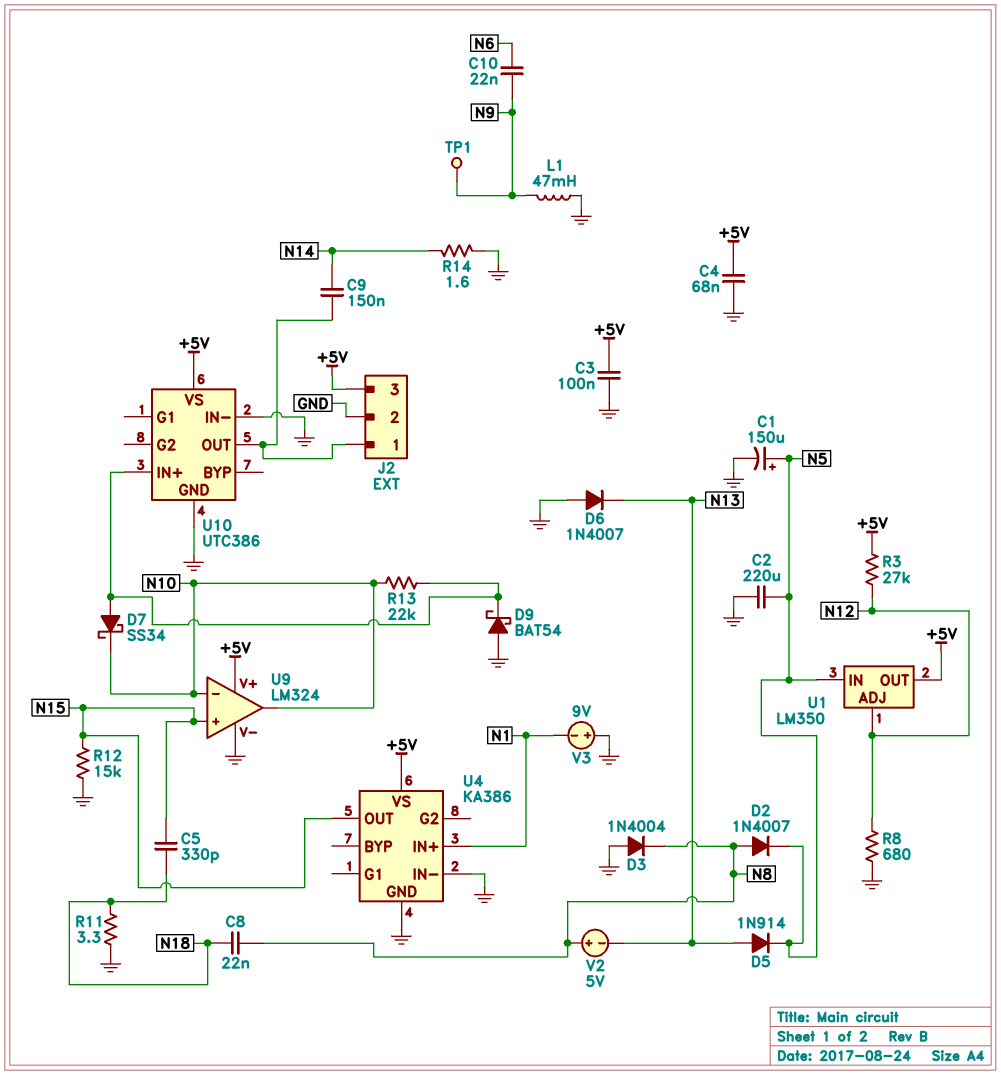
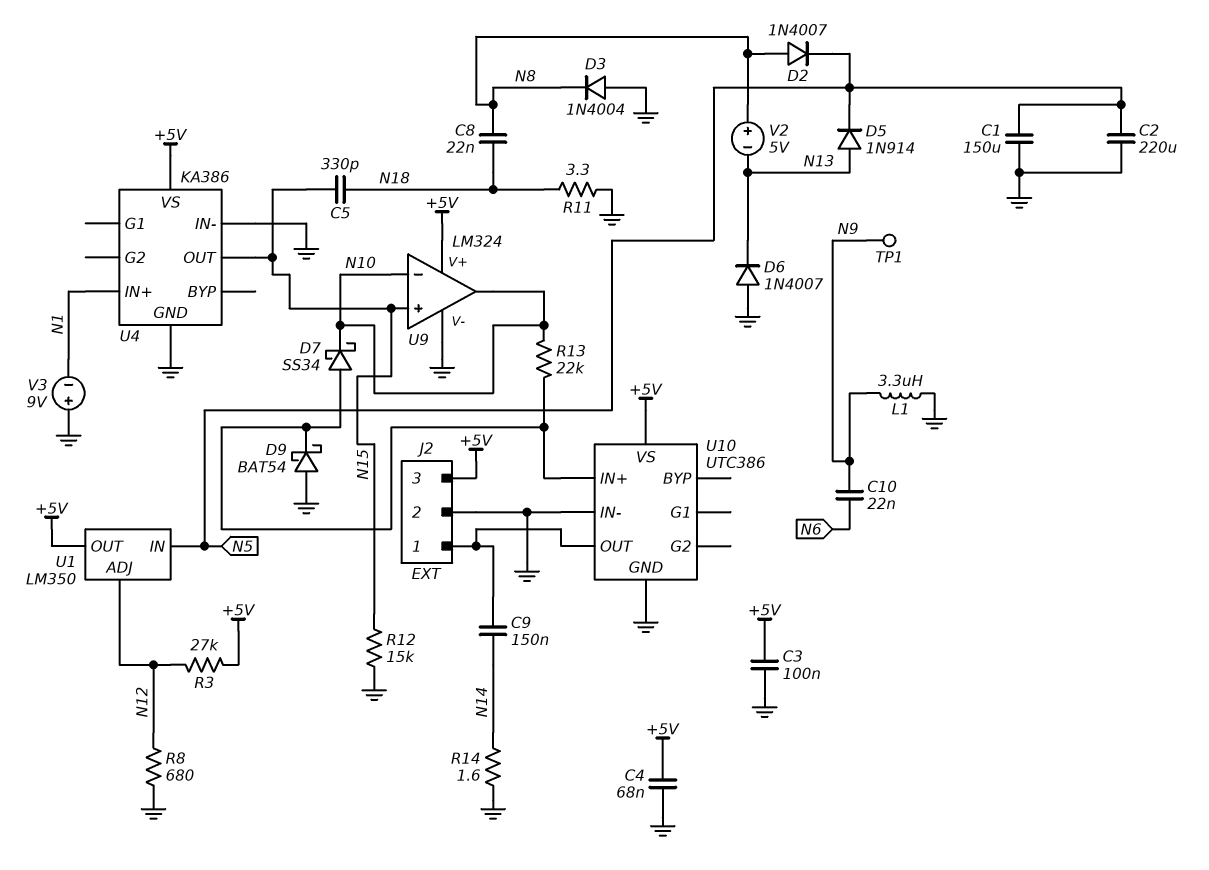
C1: 150uF (plus N5, minus GND) -> 150uF (GND, N5)
L1: 47mH (GND, N9) -> 3.3uH (GND, N9)

